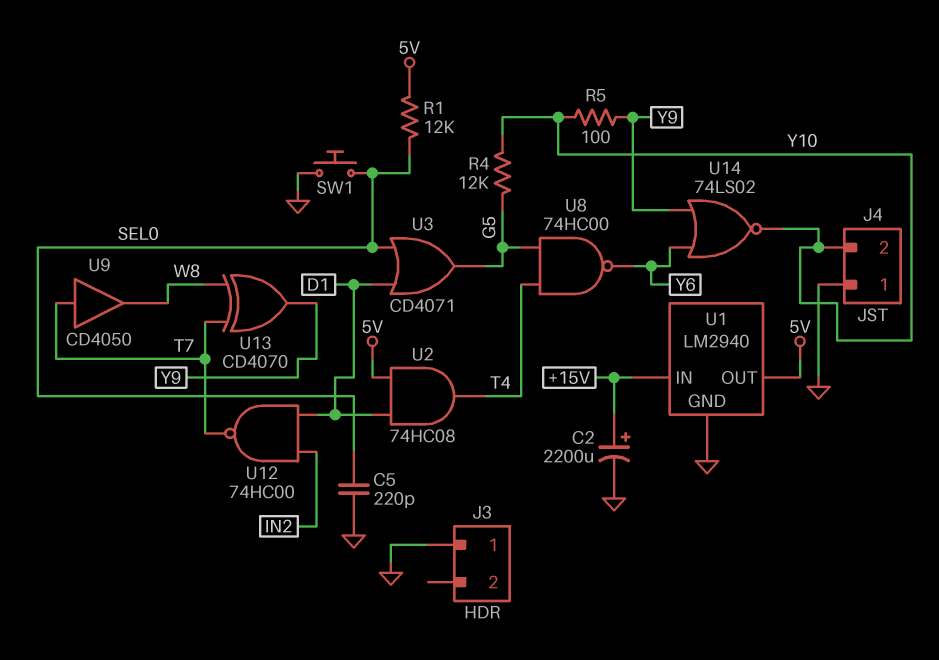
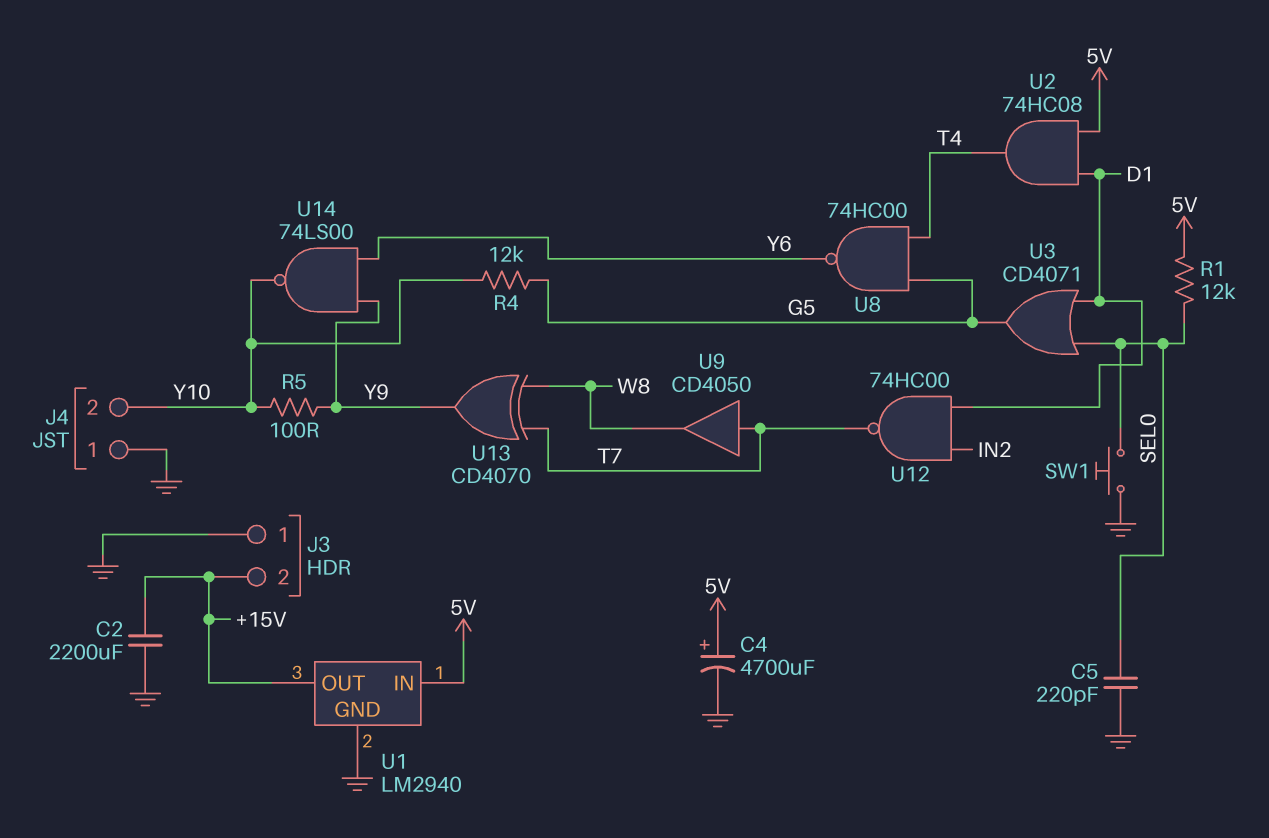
C2: 2200uF (plus +15V, minus GND) -> 2200uF (+15V, GND)
C4: none -> 4700uF (plus 5V, minus GND)
J3 pin 2: none -> +15V
U1 pin IN: +15V -> 5V
U1 pin OUT: 5V -> +15V
U14: NOR 74LS02 (in Y6, in Y9, out Y10) -> NAND 74LS00 (in Y6, in Y9, out Y10)

